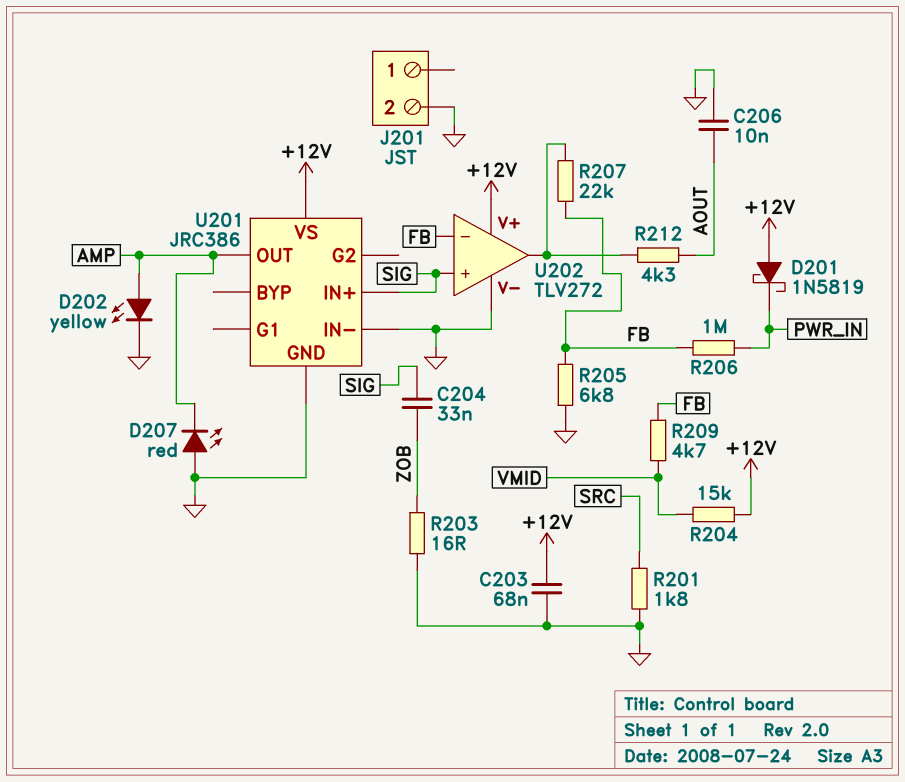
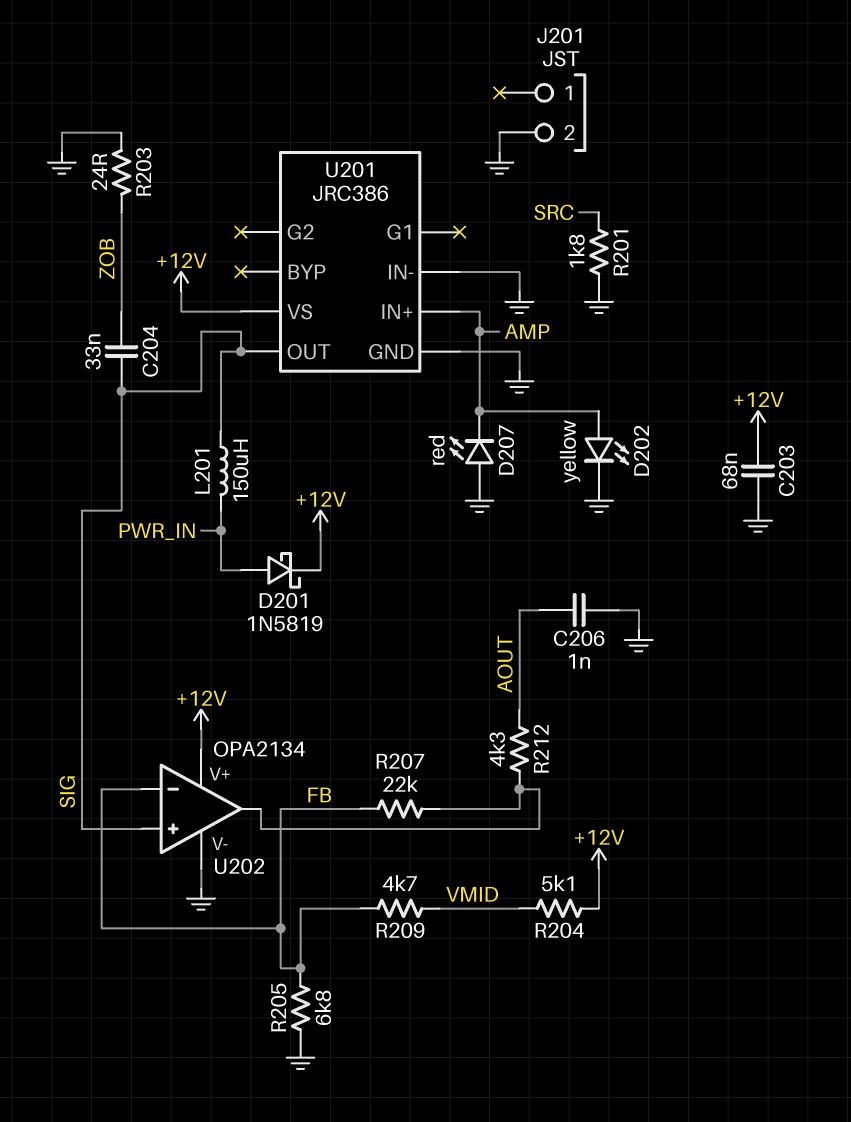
C206: 10nF (AOUT, GND) -> 1nF (AOUT, GND)
D201: schottky 1N5819 (A +12V, K PWR_IN) -> schottky 1N5819 (A PWR_IN, K +12V)
L201: none -> 150uH (PWR_IN, SIG)
R203: 16 (GND, ZOB) -> 24 (GND, ZOB)
R204: 15k (+12V, VMID) -> 5.1k (+12V, VMID)
R206: 1M (FB, PWR_IN) -> none
U201 pin IN+: SIG -> AMP
U201 pin OUT: AMP -> SIG
U202: TLV272 -> OPA2134

